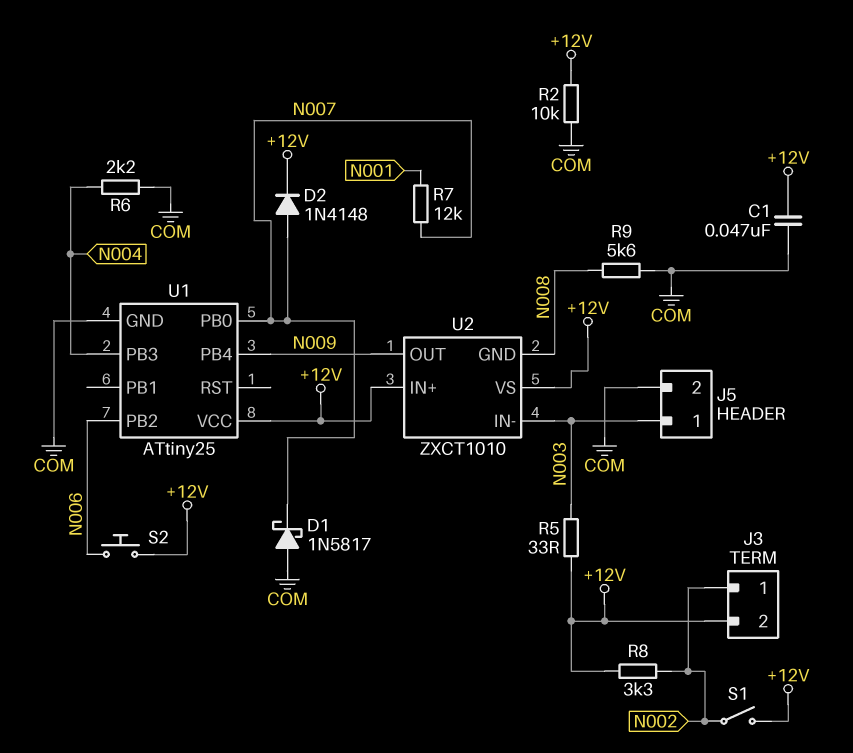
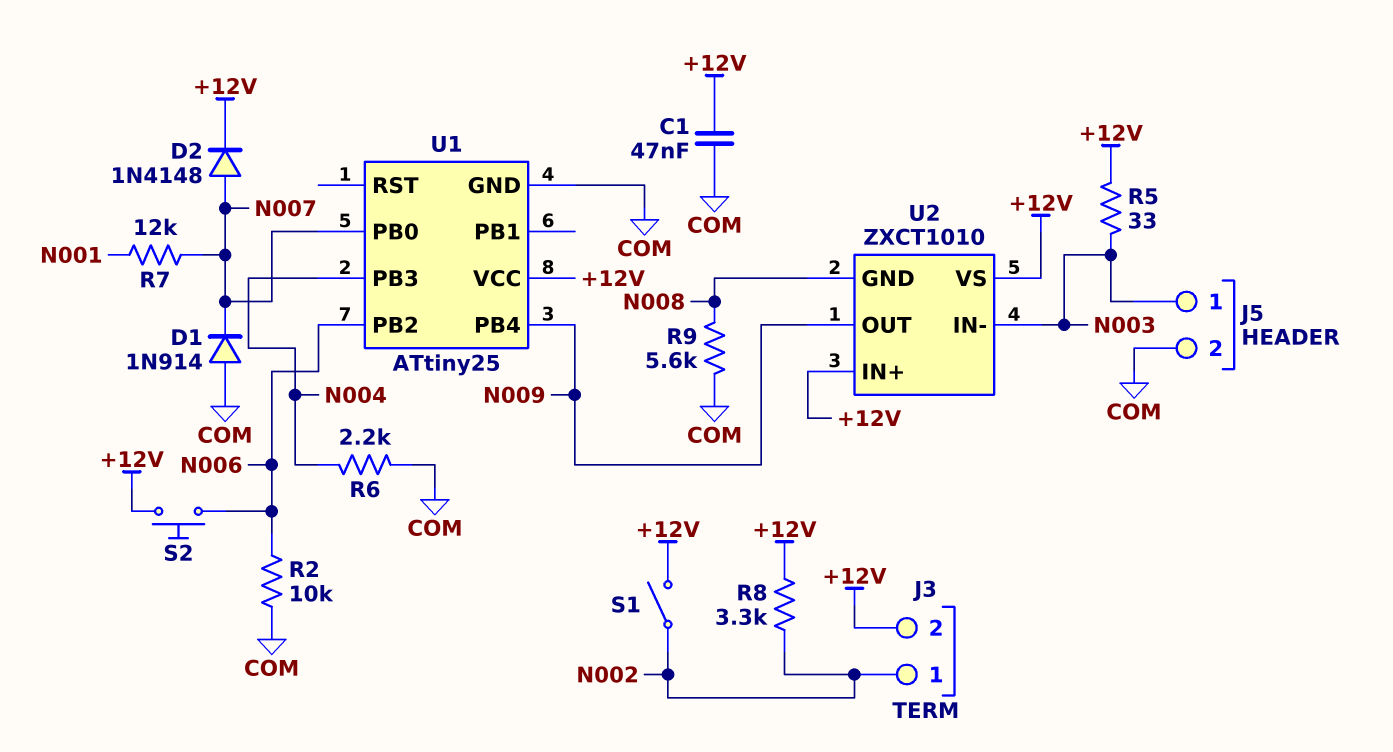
D1: schottky 1N5817 (A COM, K N007) -> diode 1N914 (A COM, K N007)
R2: 10k (+12V, COM) -> 10k (COM, N006)

